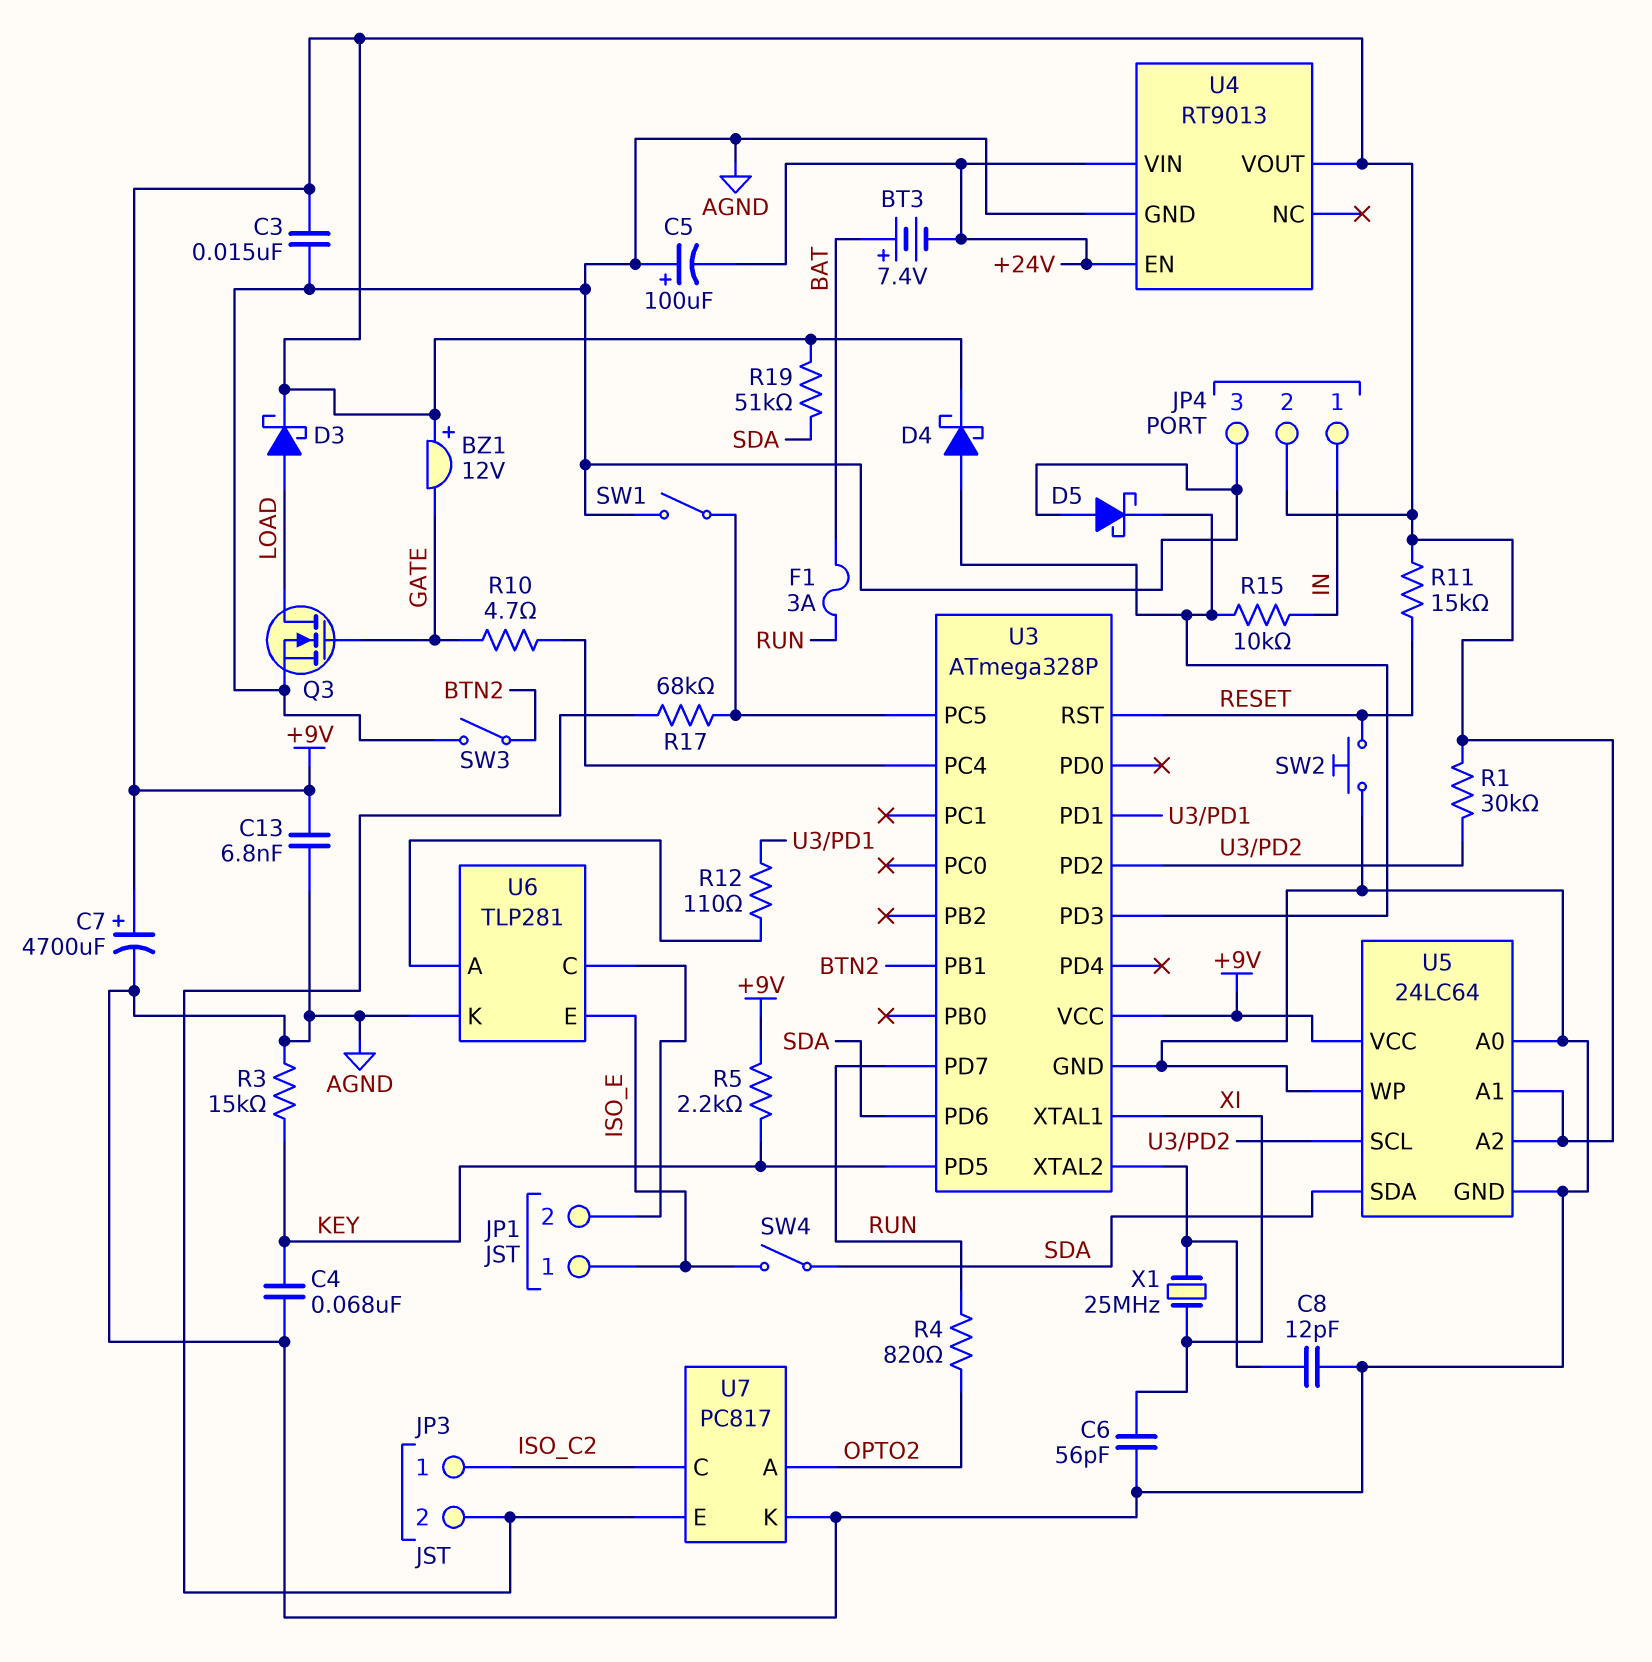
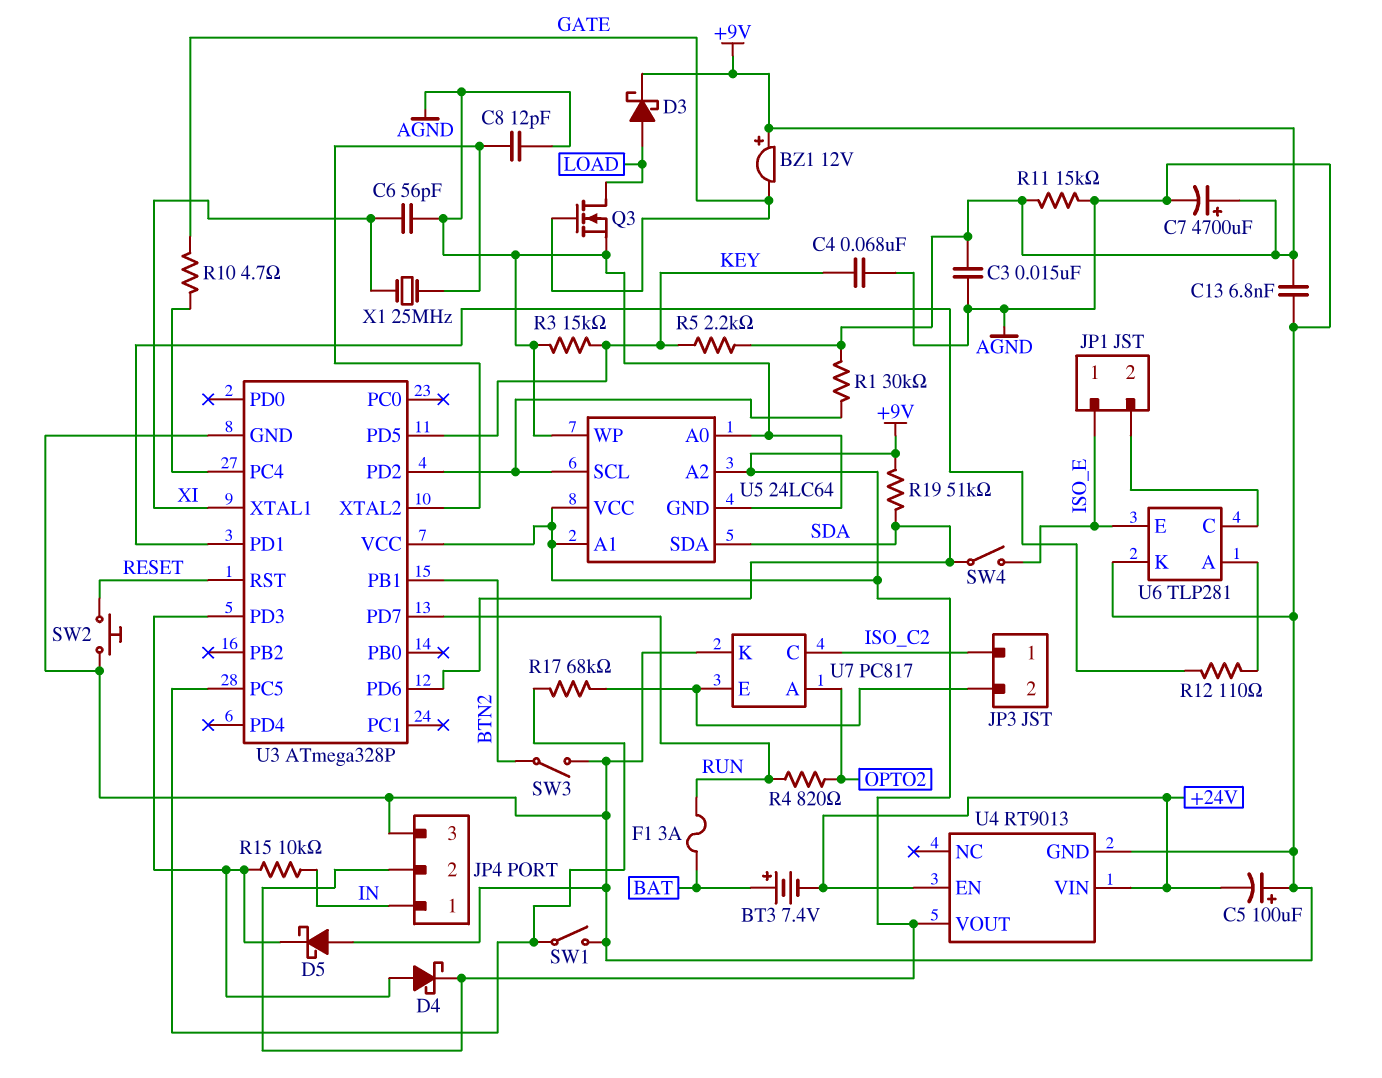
R11: 15k (+9V, RESET) -> 15k (+9V, AGND)

